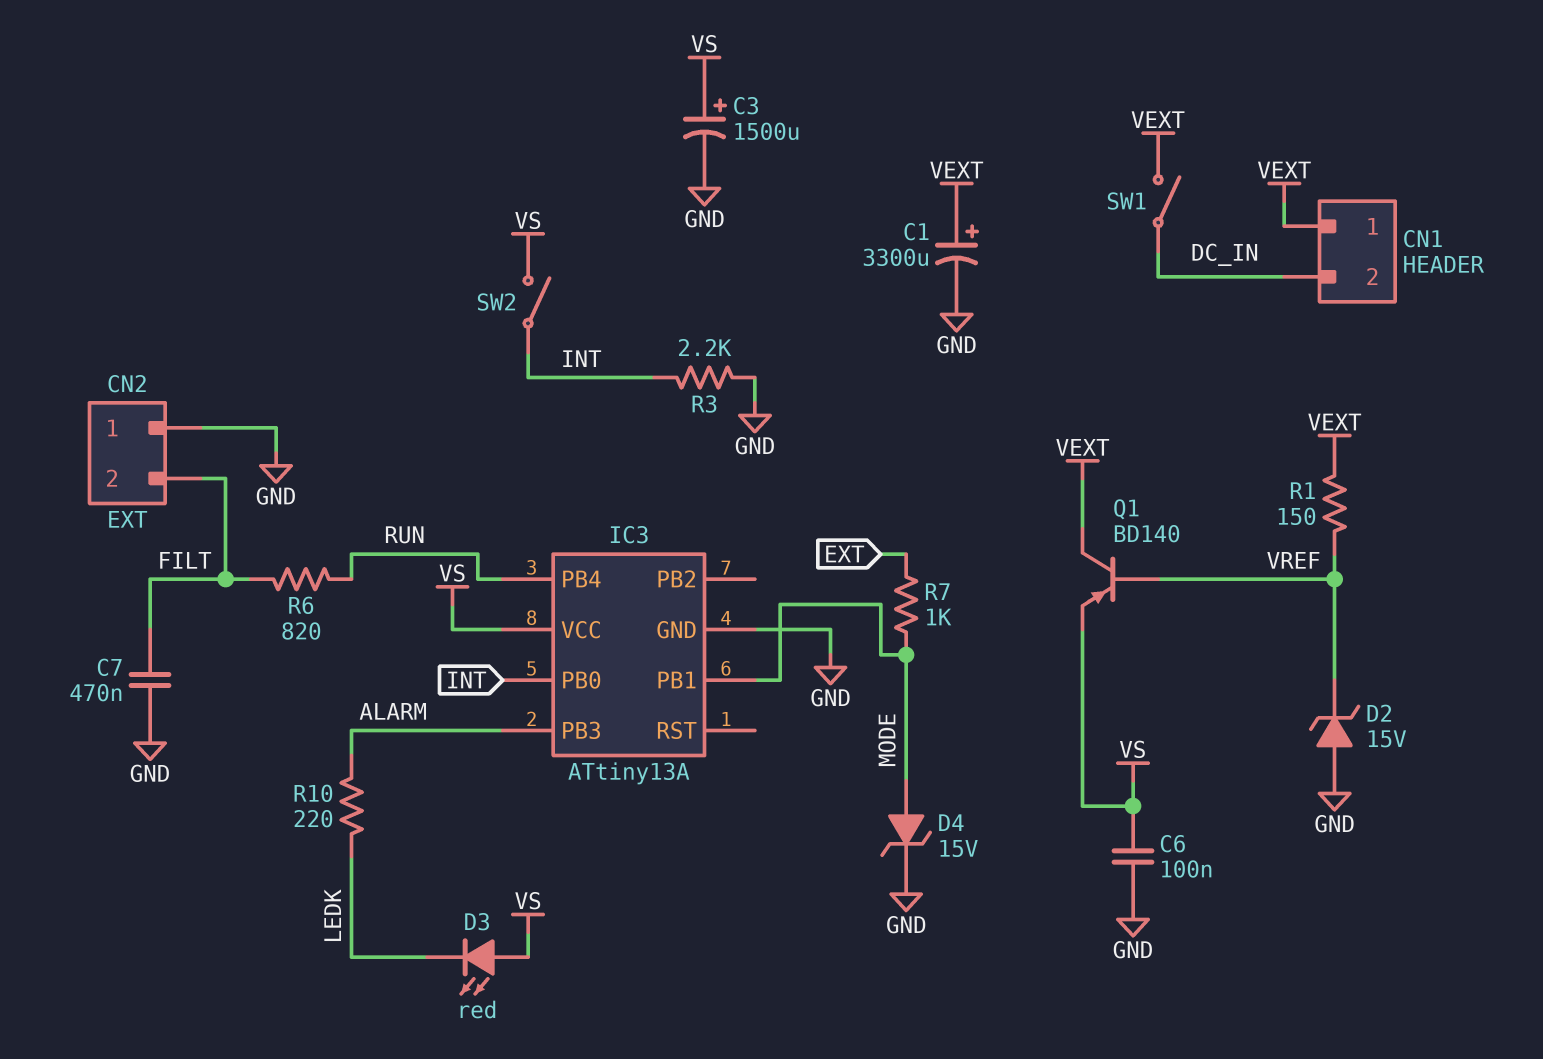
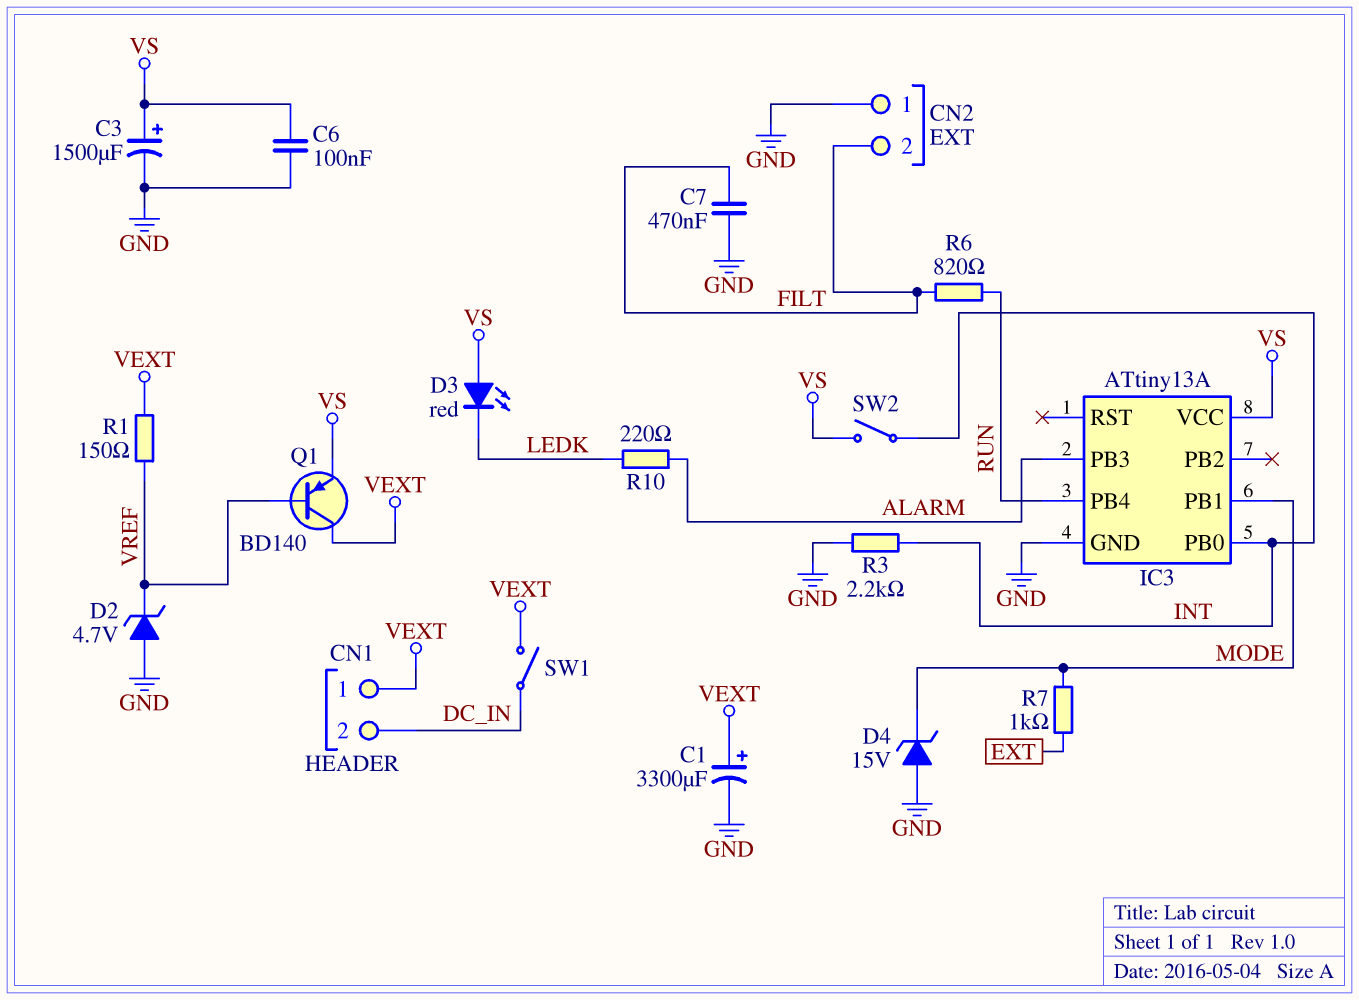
D2: zener 15V (A GND, K VREF) -> zener 4.7V (A GND, K VREF)
D4: zener 15V (A MODE, K GND) -> zener 15V (A GND, K MODE)

